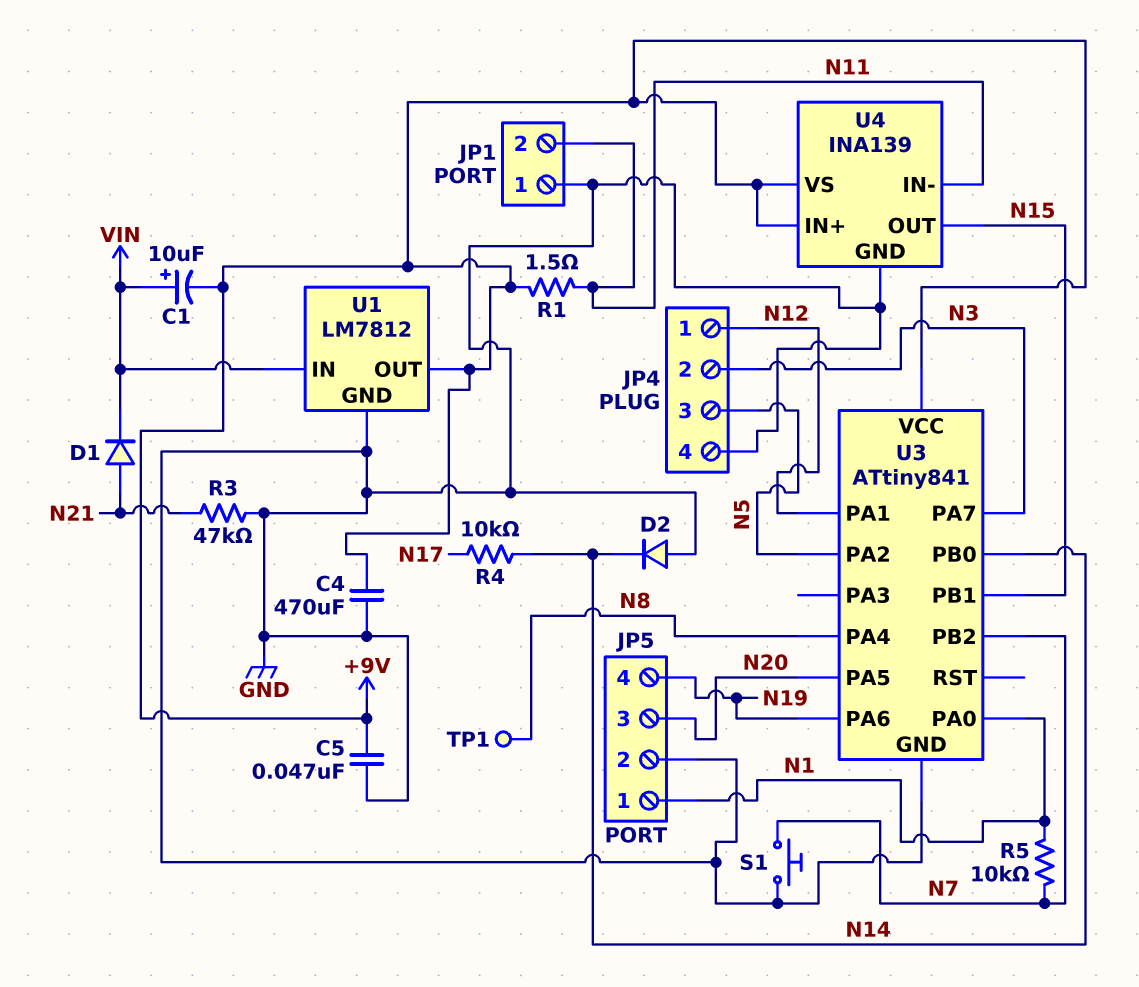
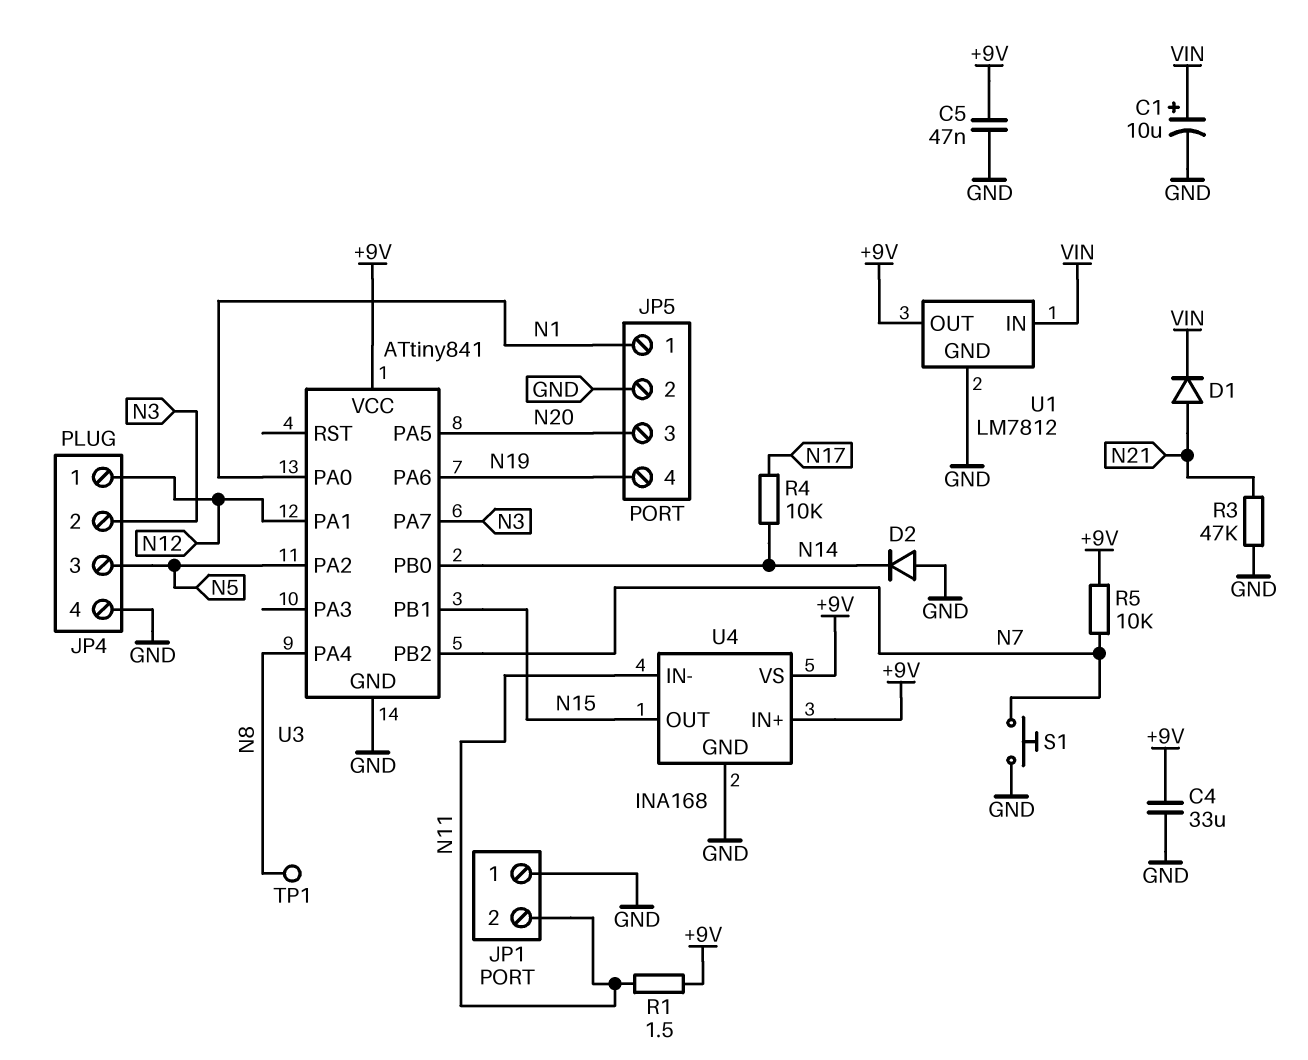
C1: 10uF (plus VIN, minus +9V) -> 10uF (plus VIN, minus GND)
C4: 470uF (+9V, GND) -> 33uF (+9V, GND)
R5: 10k (N1, N7) -> 10k (+9V, N7)
U4: INA139 -> INA168

